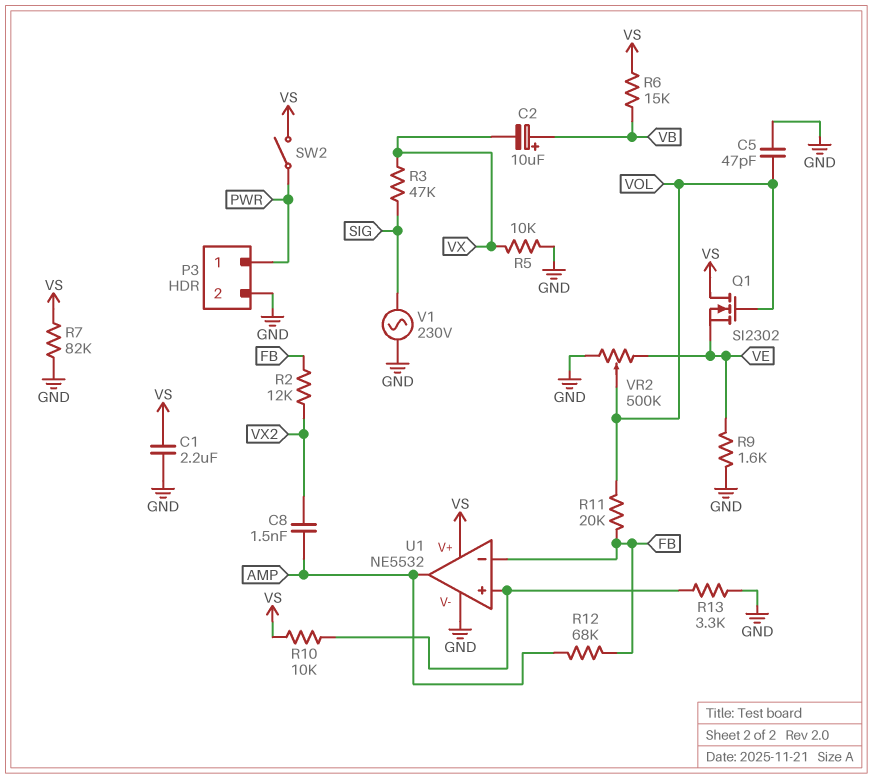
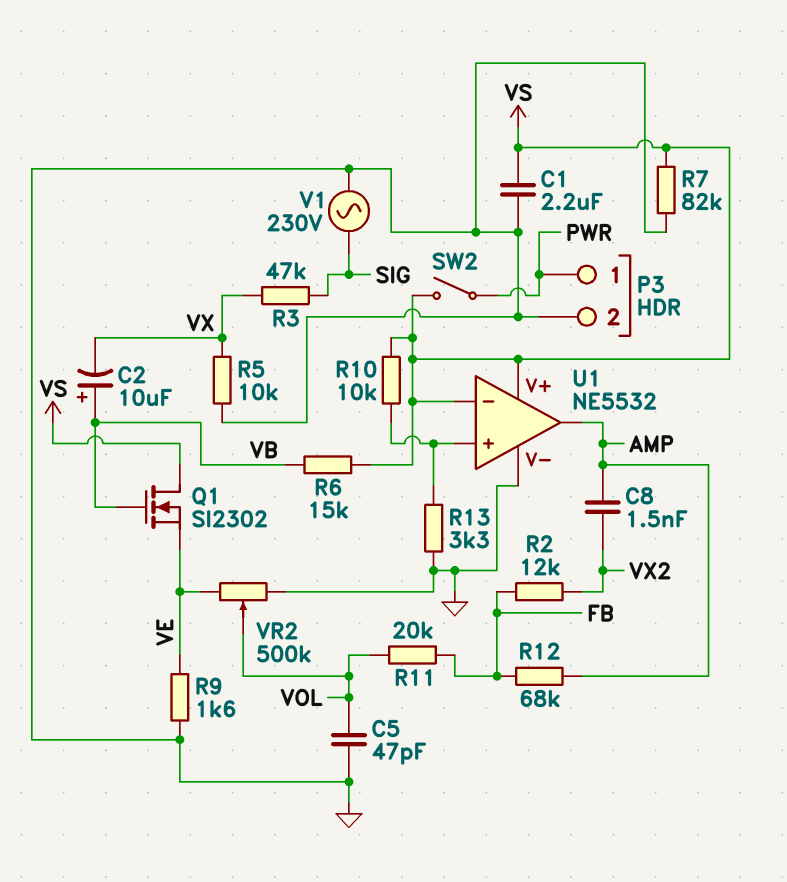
Q1: NMOS SI2302 (G VOL, D VS, S VE) -> NMOS SI2302 (G VB, D VS, S VE)
U1 pin in-: FB -> VS

